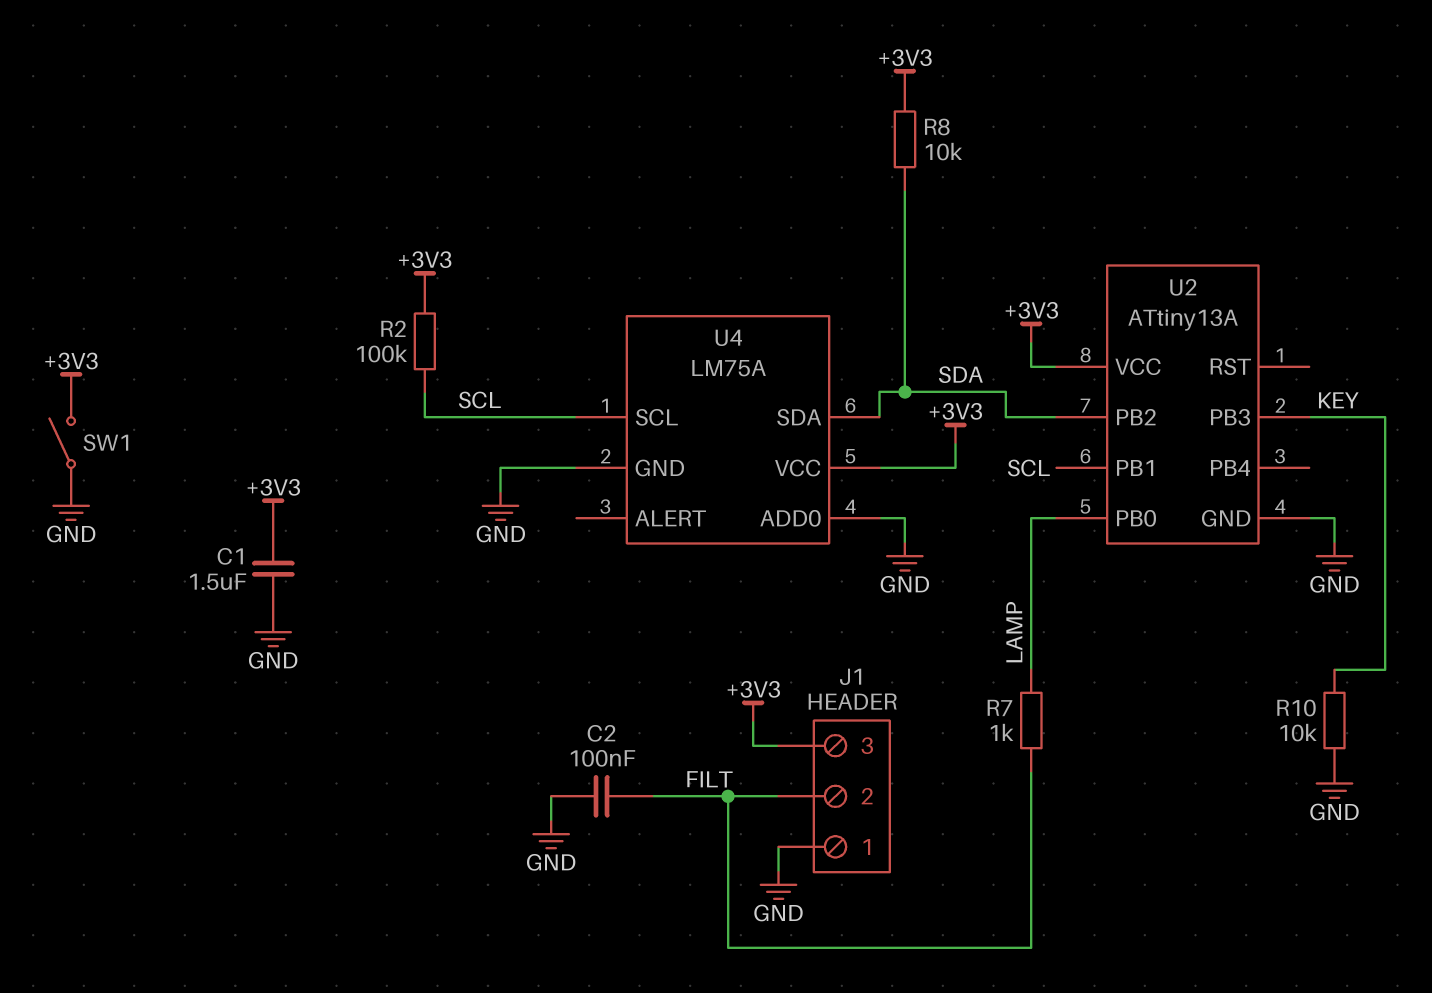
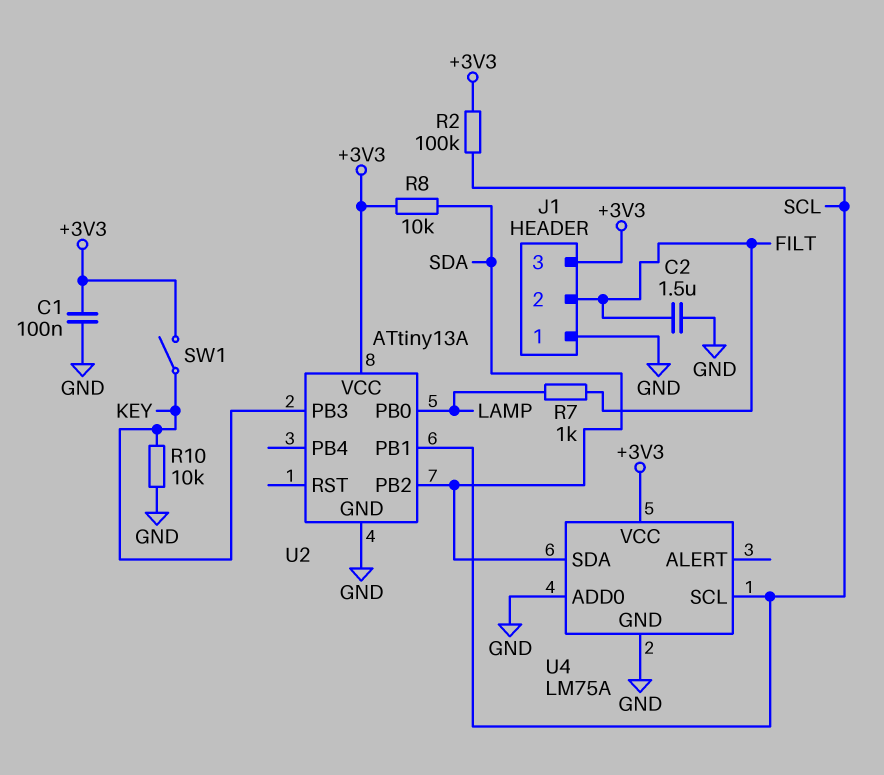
C1: 1.5uF (+3V3, GND) -> 100nF (+3V3, GND)
C2: 100nF (FILT, GND) -> 1.5uF (FILT, GND)
SW1: switch (+3V3, GND) -> switch (+3V3, KEY)

